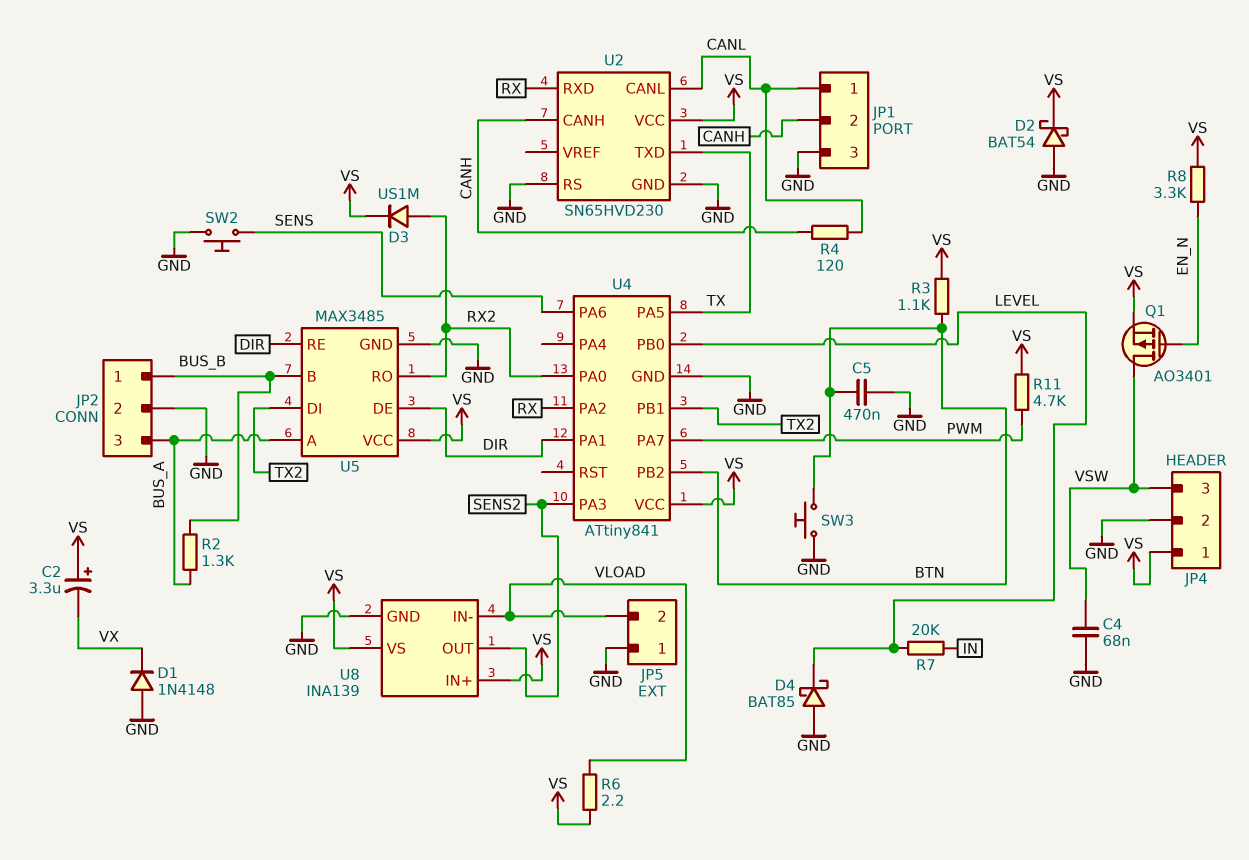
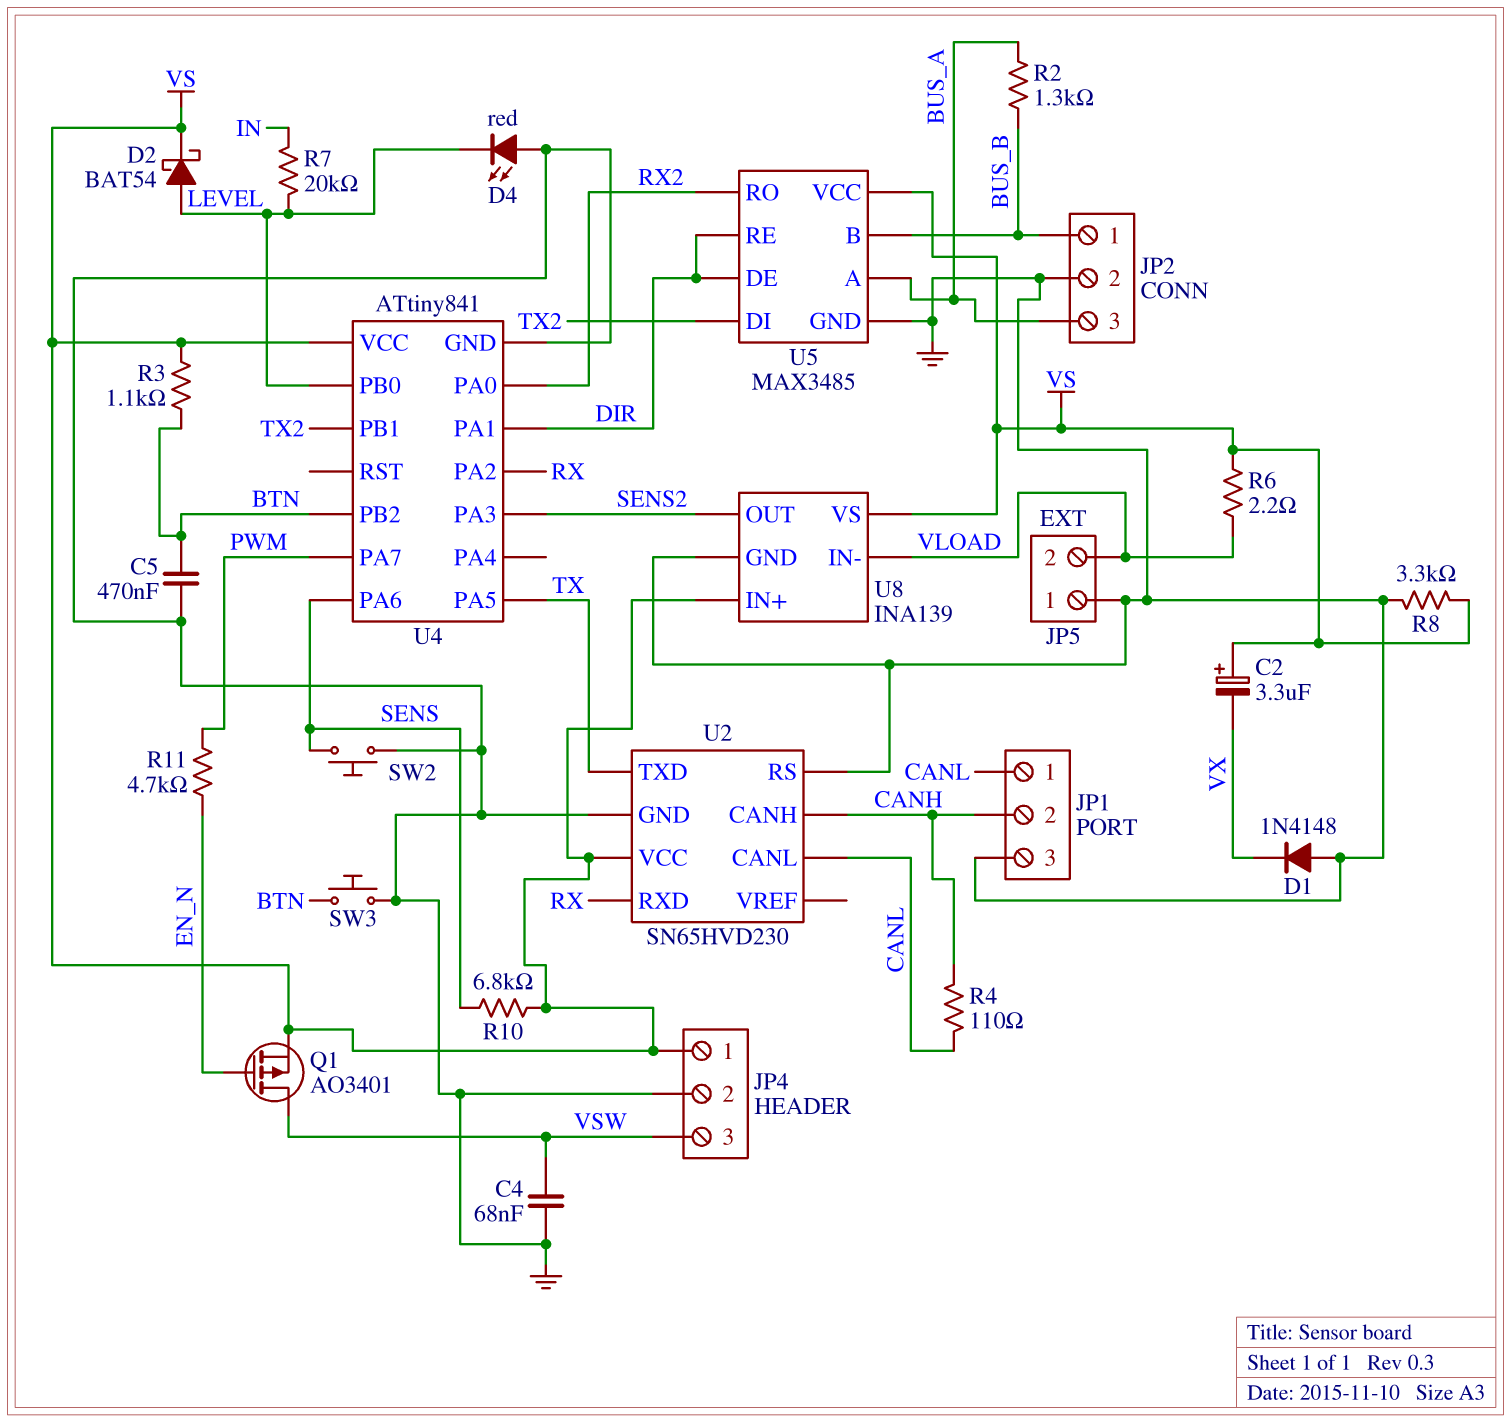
D2: schottky BAT54 (A GND, K VS) -> schottky BAT54 (A LEVEL, K VS)
D3: diode US1M (A RX2, K VS) -> none
D4: schottky BAT85 (A GND, K LEVEL) -> LED red (A GND, K LEVEL)
R4: 120 (CANH, CANL) -> 110 (CANH, CANL)
R8: 3.3k (EN_N, VS) -> 3.3k (GND, VS)
R10: none -> 6.8k (SENS, VS)
R11: 4.7k (PWM, VS) -> 4.7k (EN_N, PWM)

